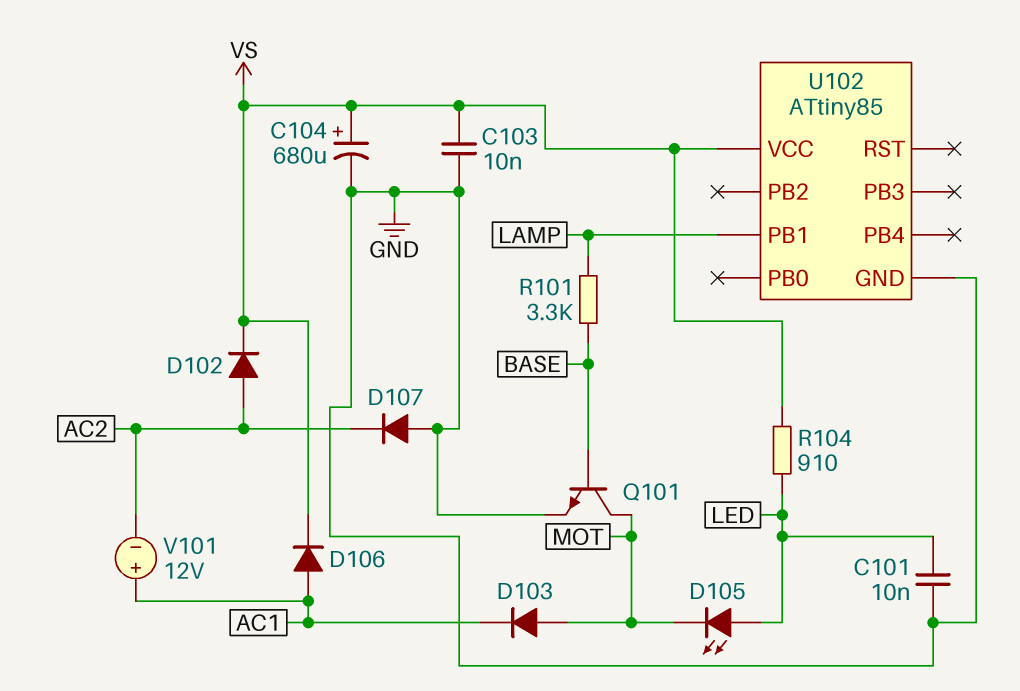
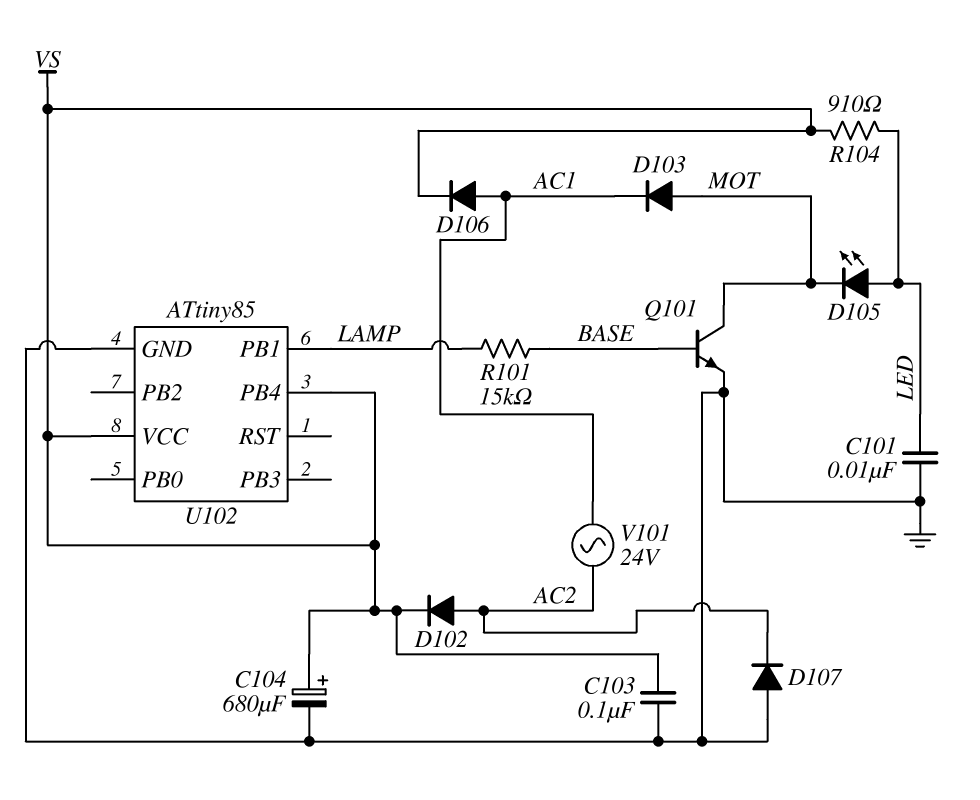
C103: 10nF (GND, VS) -> 100nF (GND, VS)
R101: 3.3k (BASE, LAMP) -> 15k (BASE, LAMP)
U102 pin PB4: none -> VS
V101: 12V (plus AC1, minus AC2) -> AC 24V (AC1, AC2)

